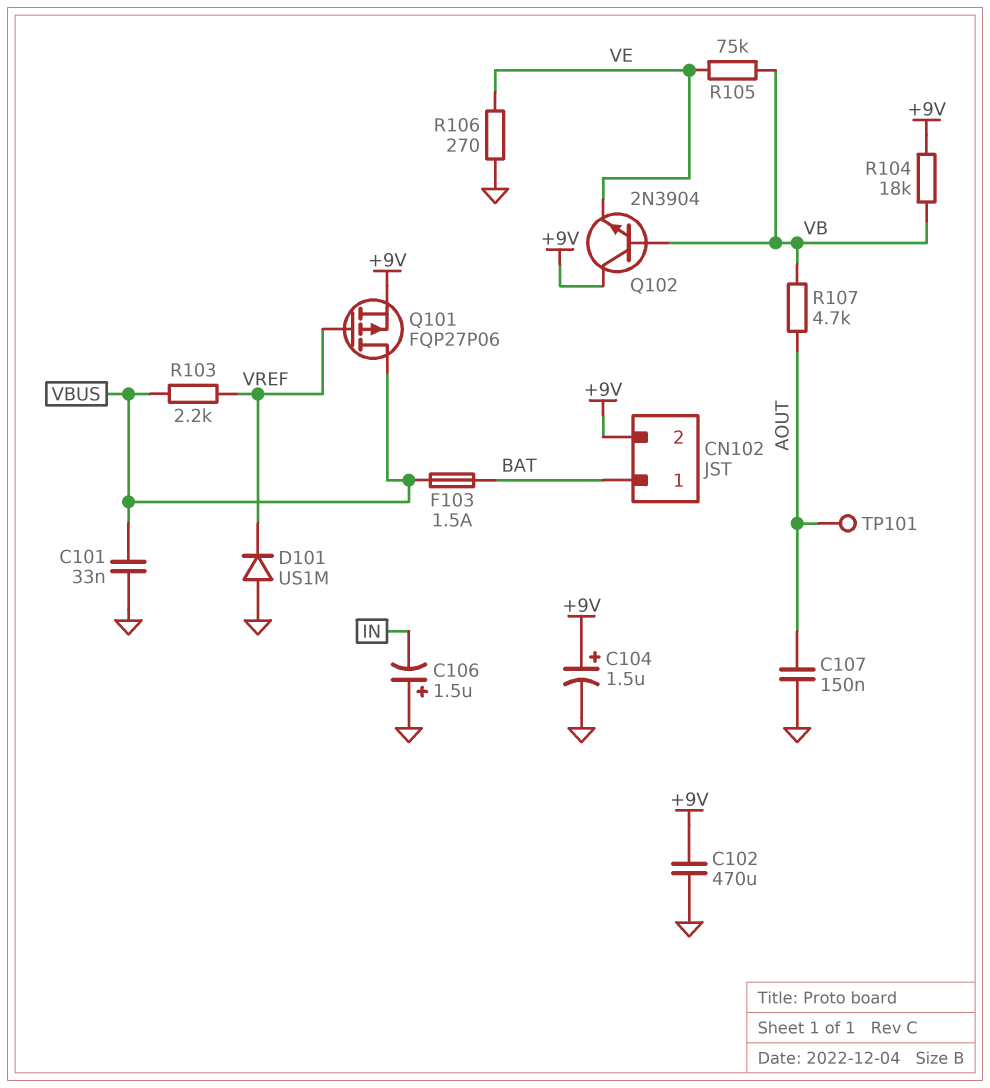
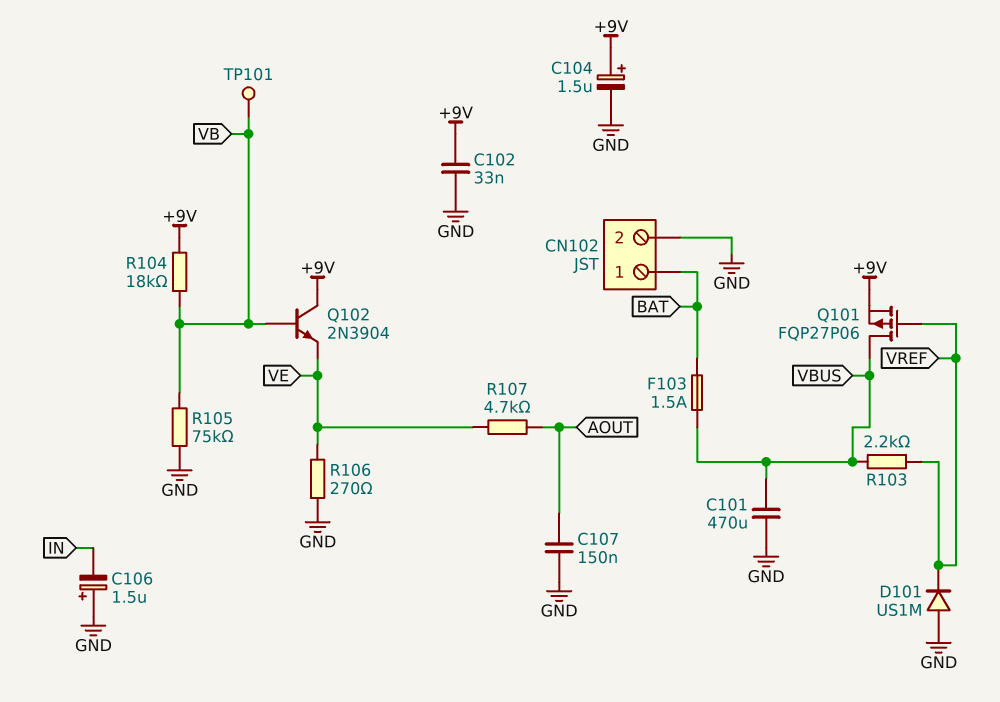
C101: 33nF (GND, VBUS) -> 470uF (GND, VBUS)
C102: 470uF (+9V, GND) -> 33nF (+9V, GND)
CN102 pin 2: +9V -> GND
R105: 75k (VB, VE) -> 75k (GND, VB)
R107: 4.7k (AOUT, VB) -> 4.7k (AOUT, VE)
TP101: test point (AOUT) -> test point (VB)

